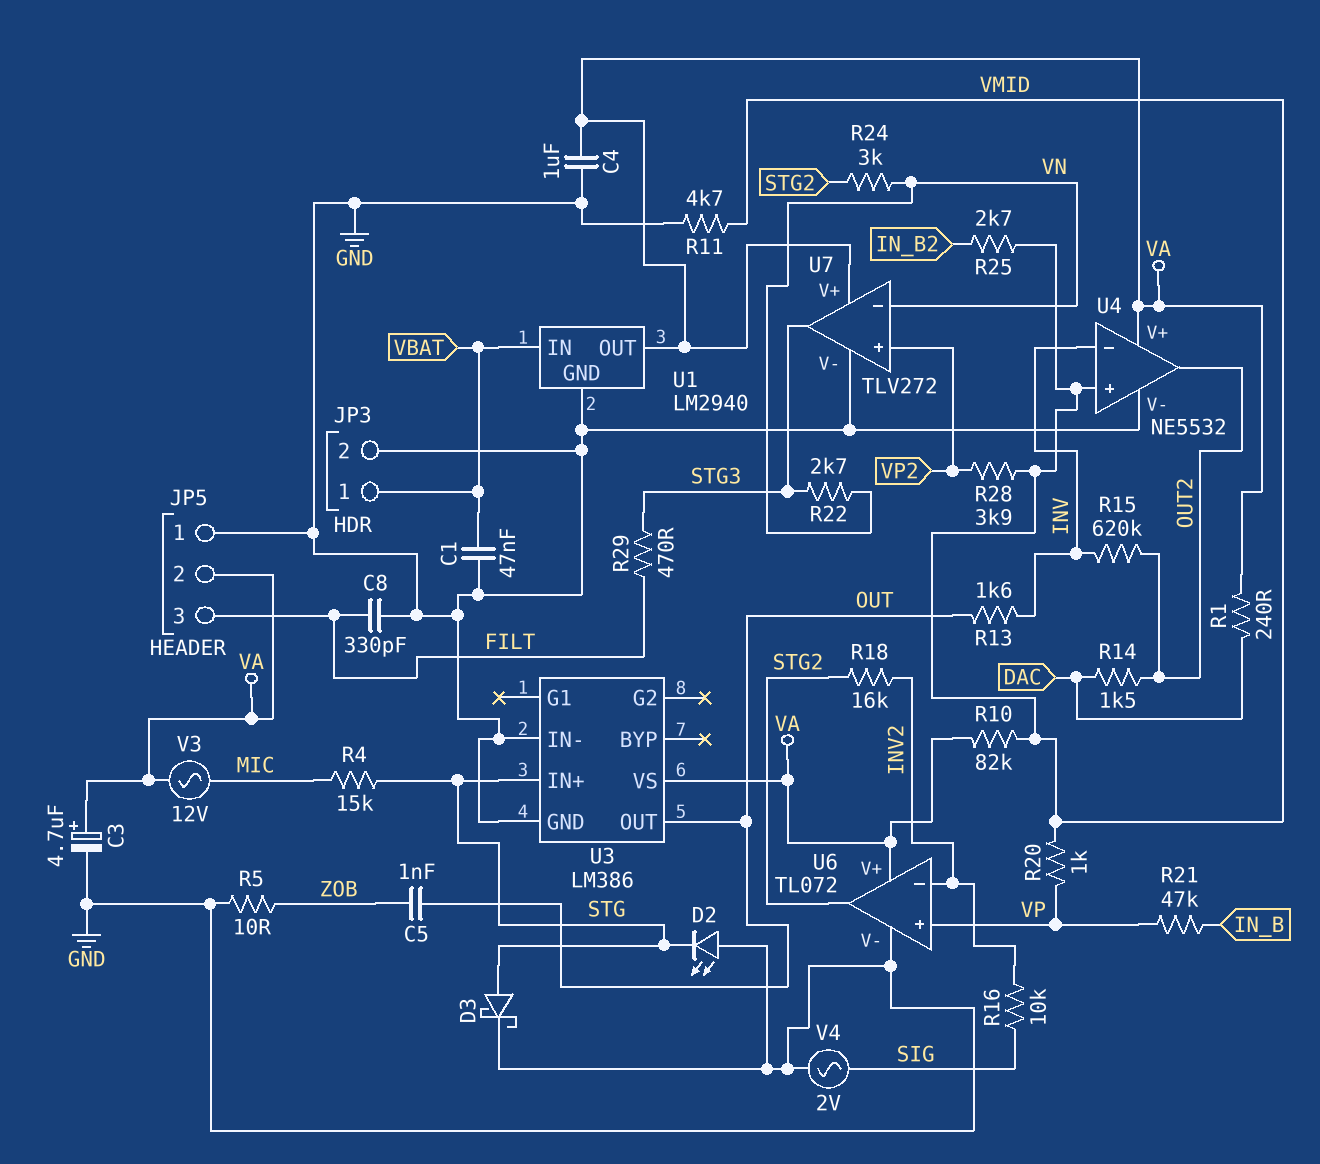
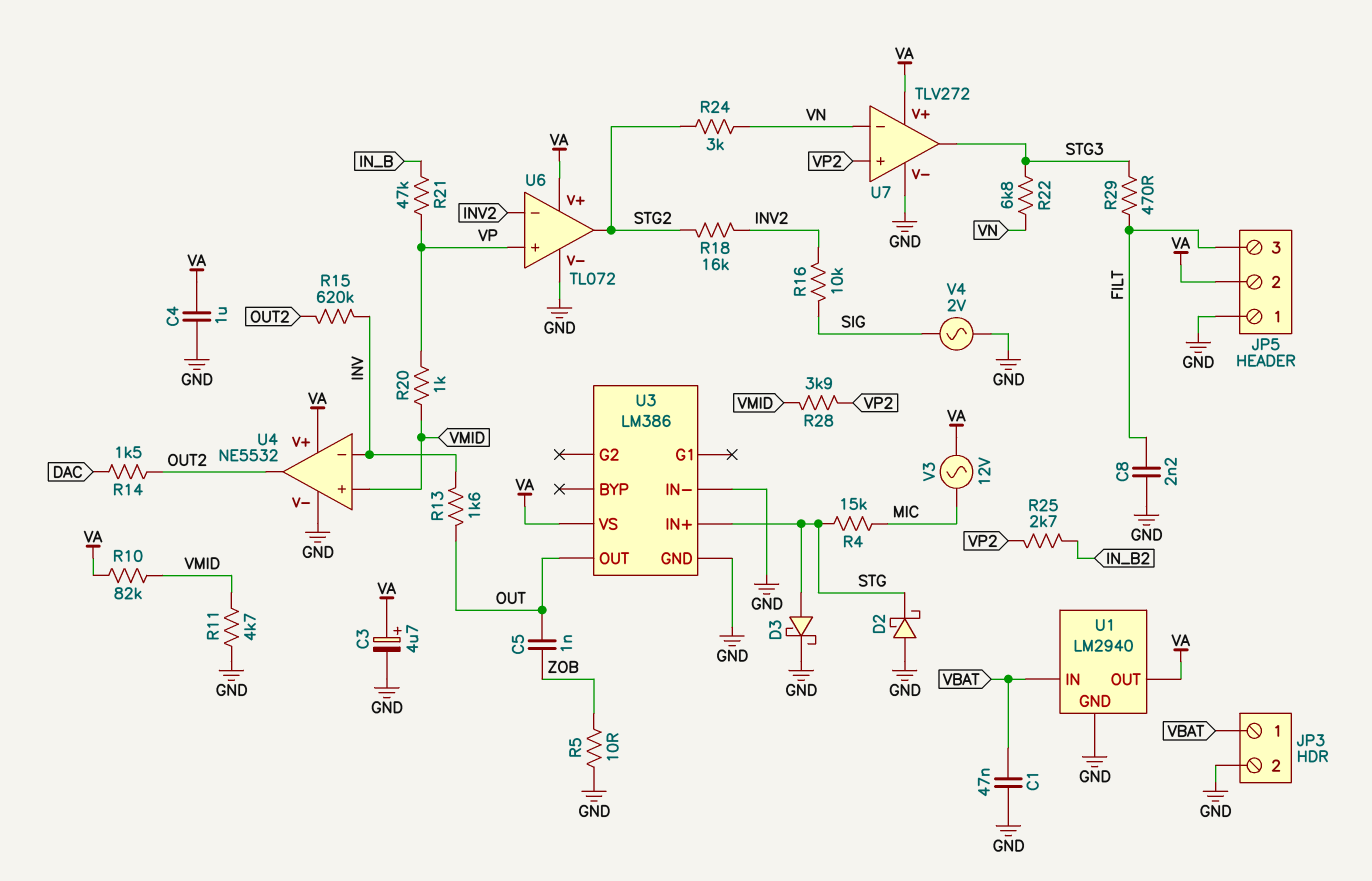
C8: 330pF (FILT, GND) -> 2.2nF (FILT, GND)
D2: LED (A GND, K STG) -> schottky (A GND, K STG)
R1: 240 (DAC, VA) -> none
R22: 2.7k (STG3, VN) -> 6.8k (STG3, VN)
R25: 2.7k (IN_B2, VMID) -> 2.7k (IN_B2, VP2)

